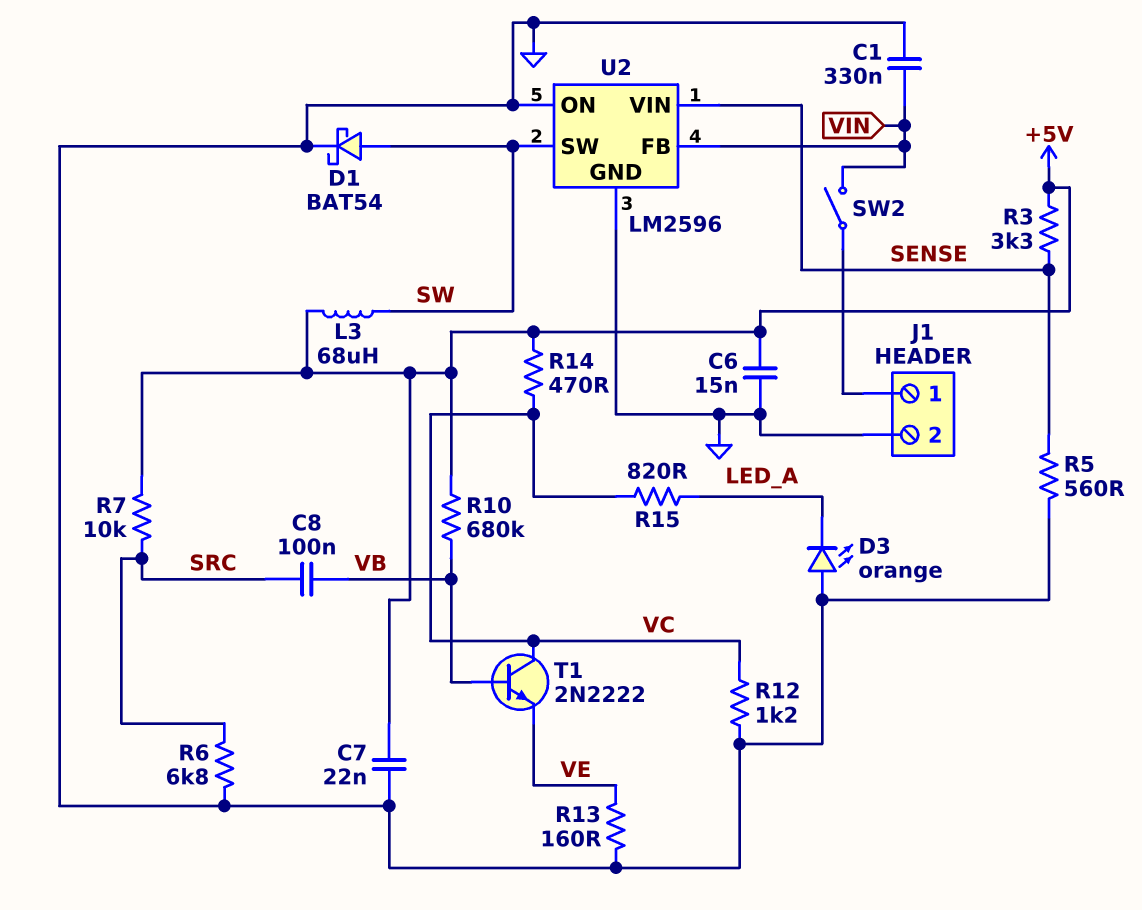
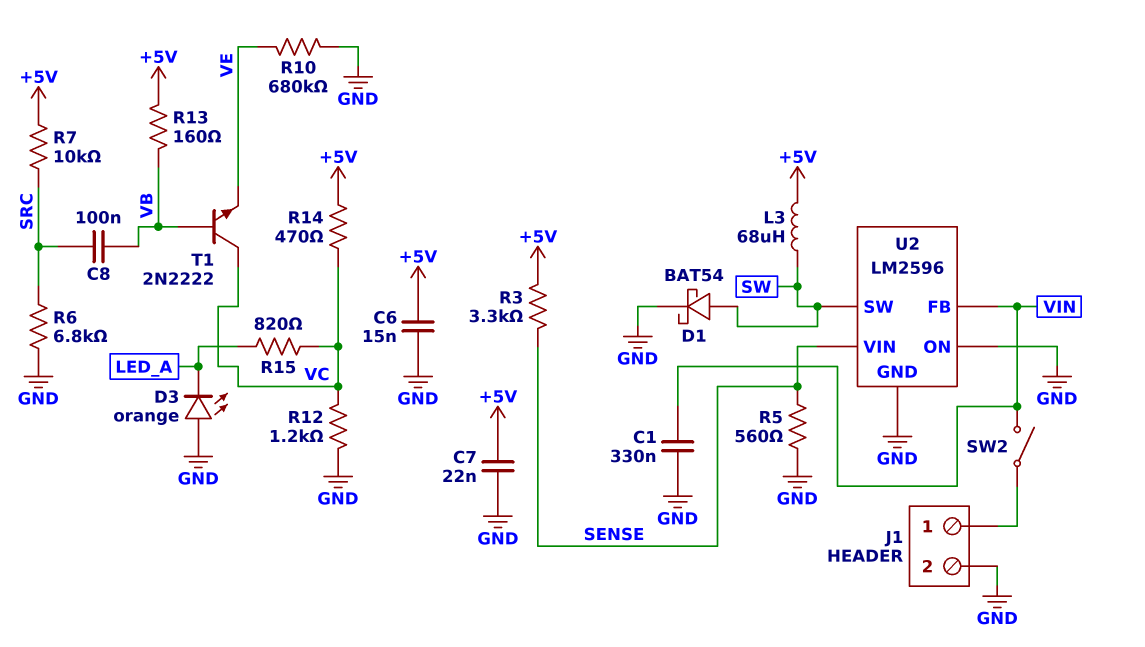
R10: 680k (+5V, VB) -> 680k (GND, VE)
R13: 160 (GND, VE) -> 160 (+5V, VB)

